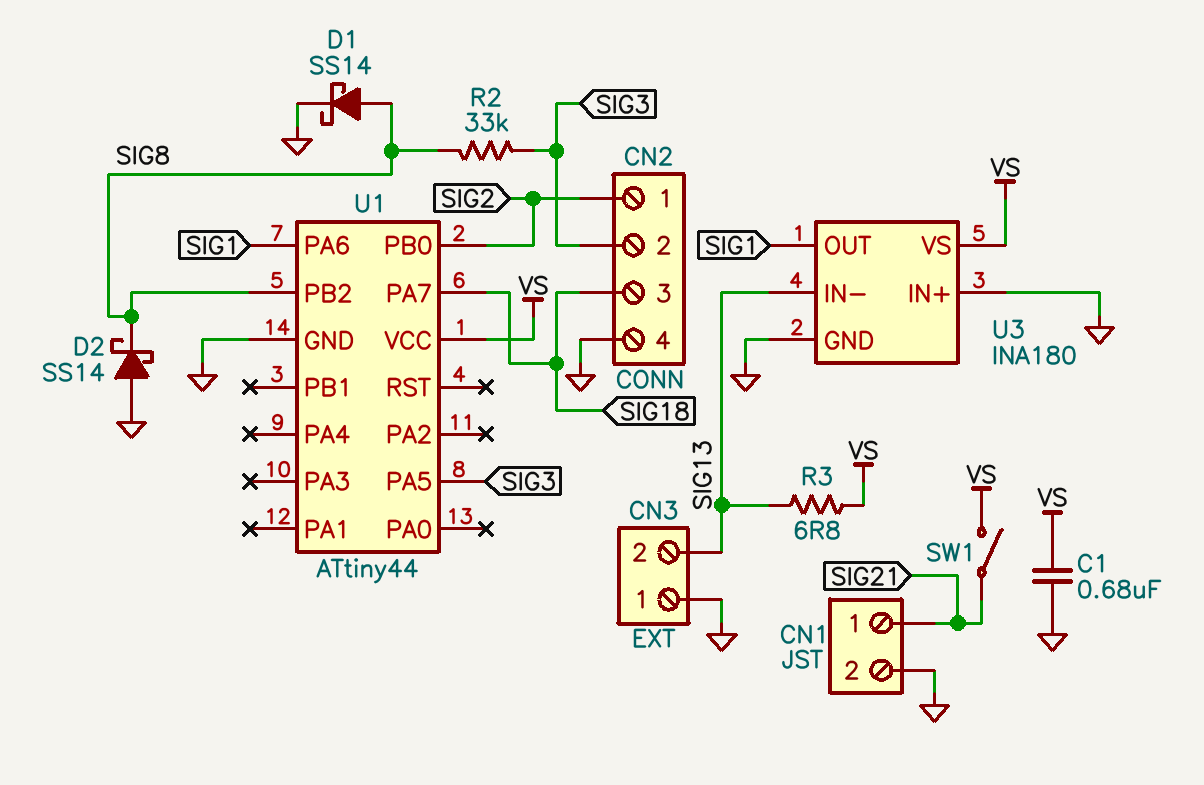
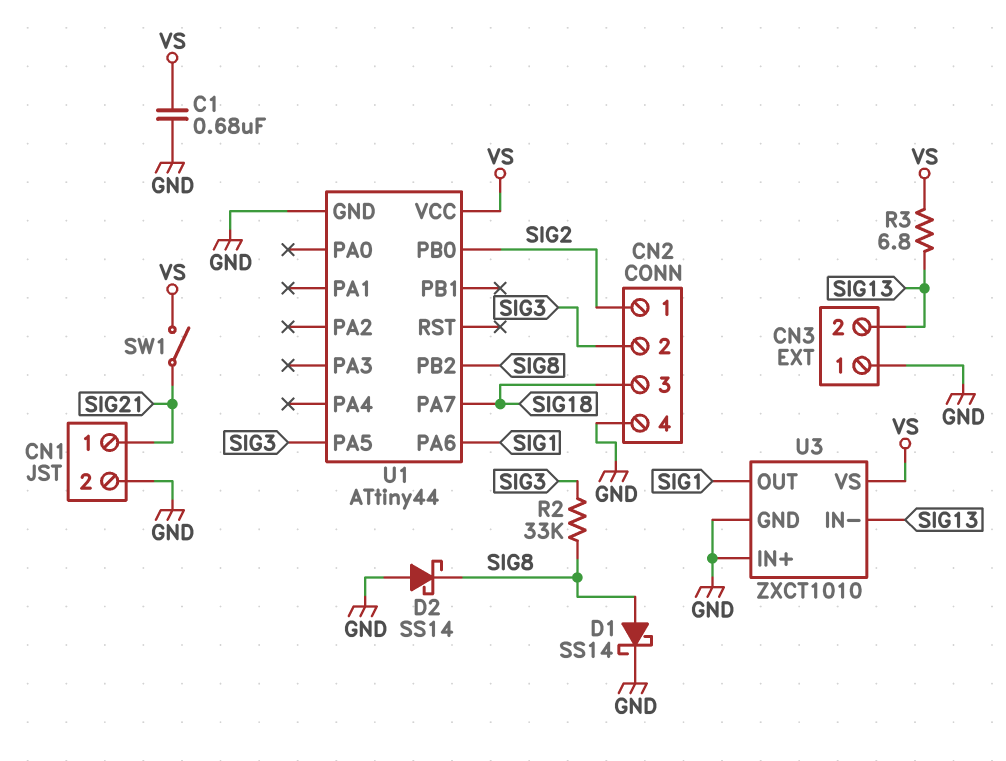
U3: INA180 -> ZXCT1010

